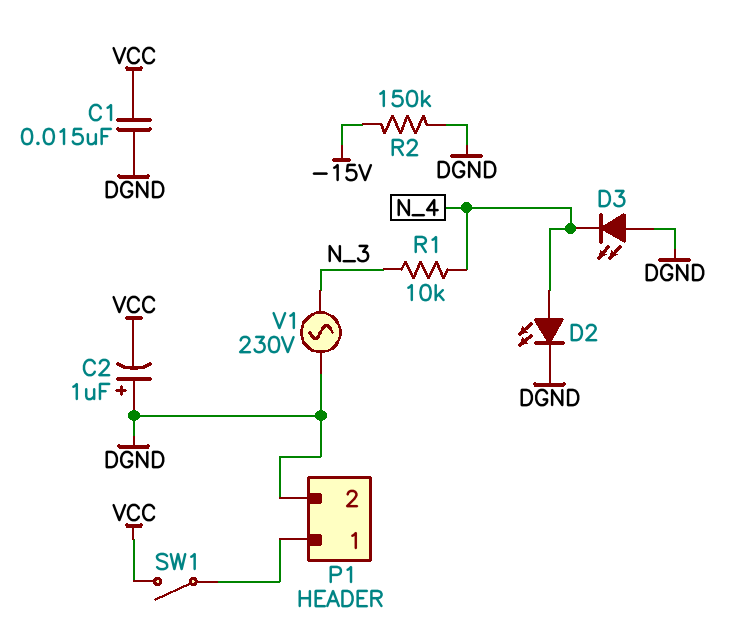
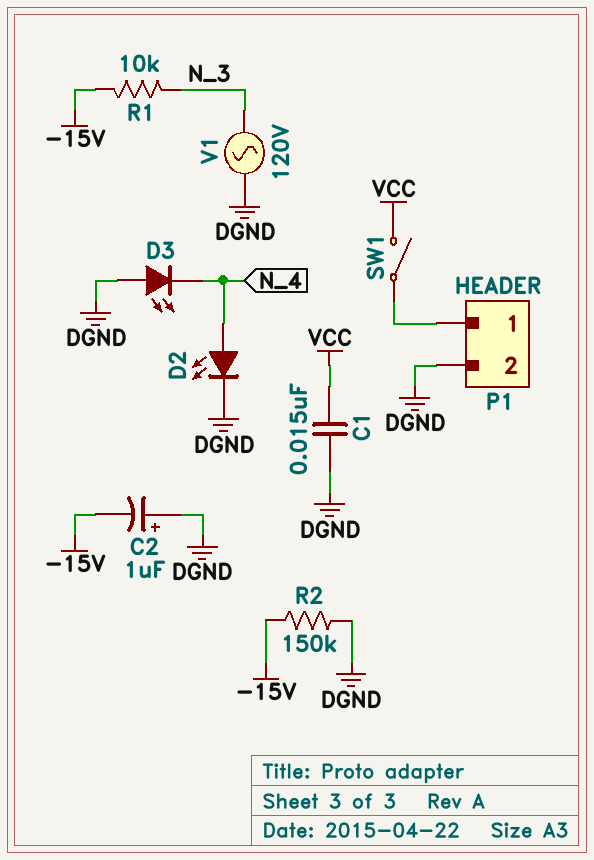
C2: 1uF (plus DGND, minus VCC) -> 1uF (plus DGND, minus -15V)
R1: 10k (N_3, N_4) -> 10k (-15V, N_3)
V1: AC 230V (DGND, N_3) -> AC 120V (DGND, N_3)

